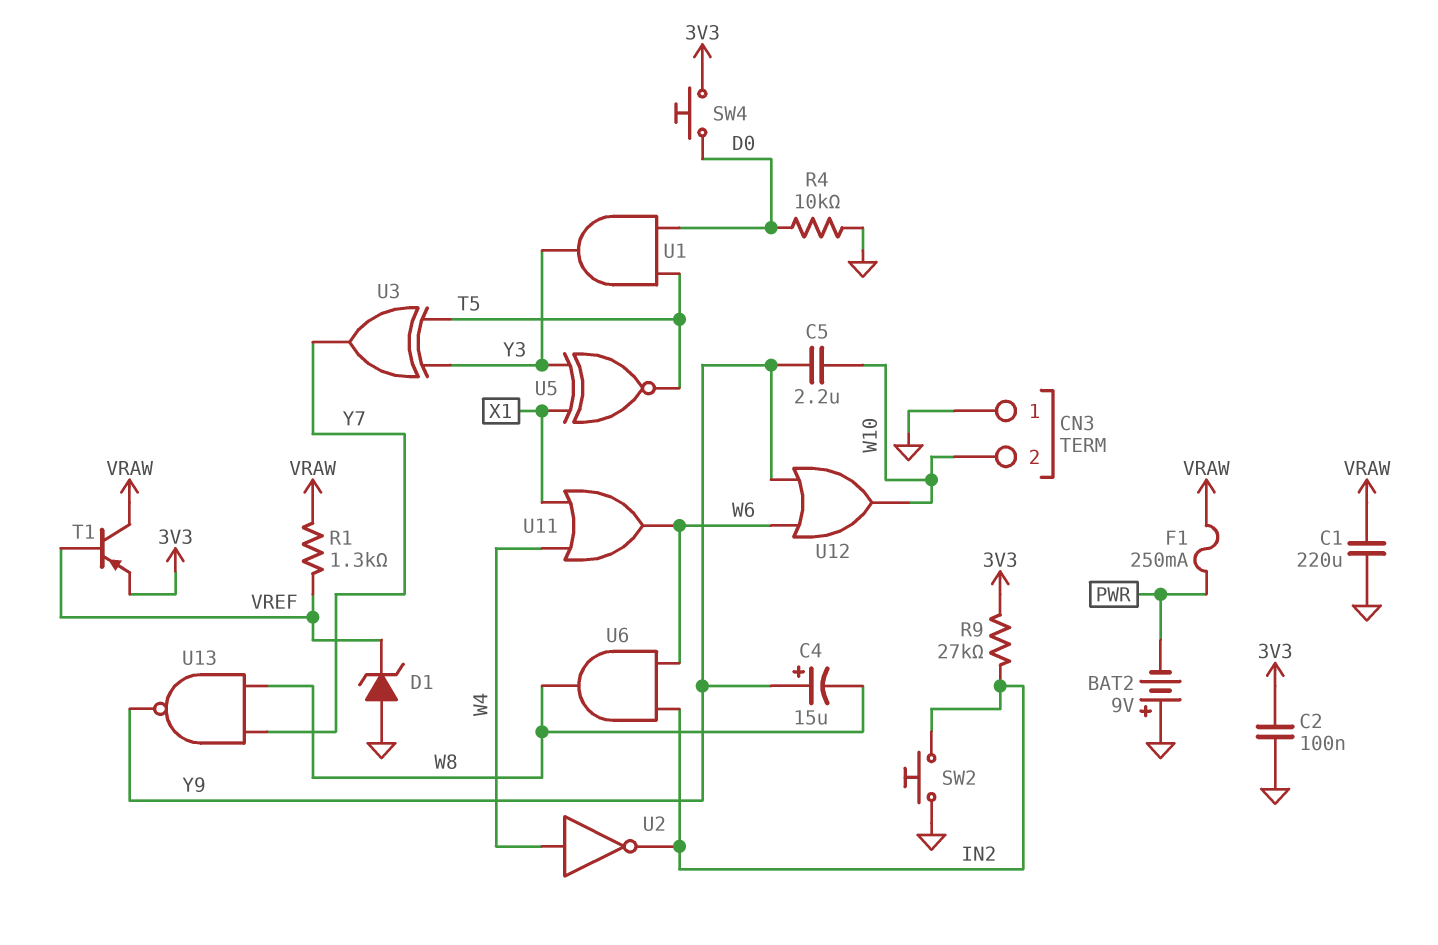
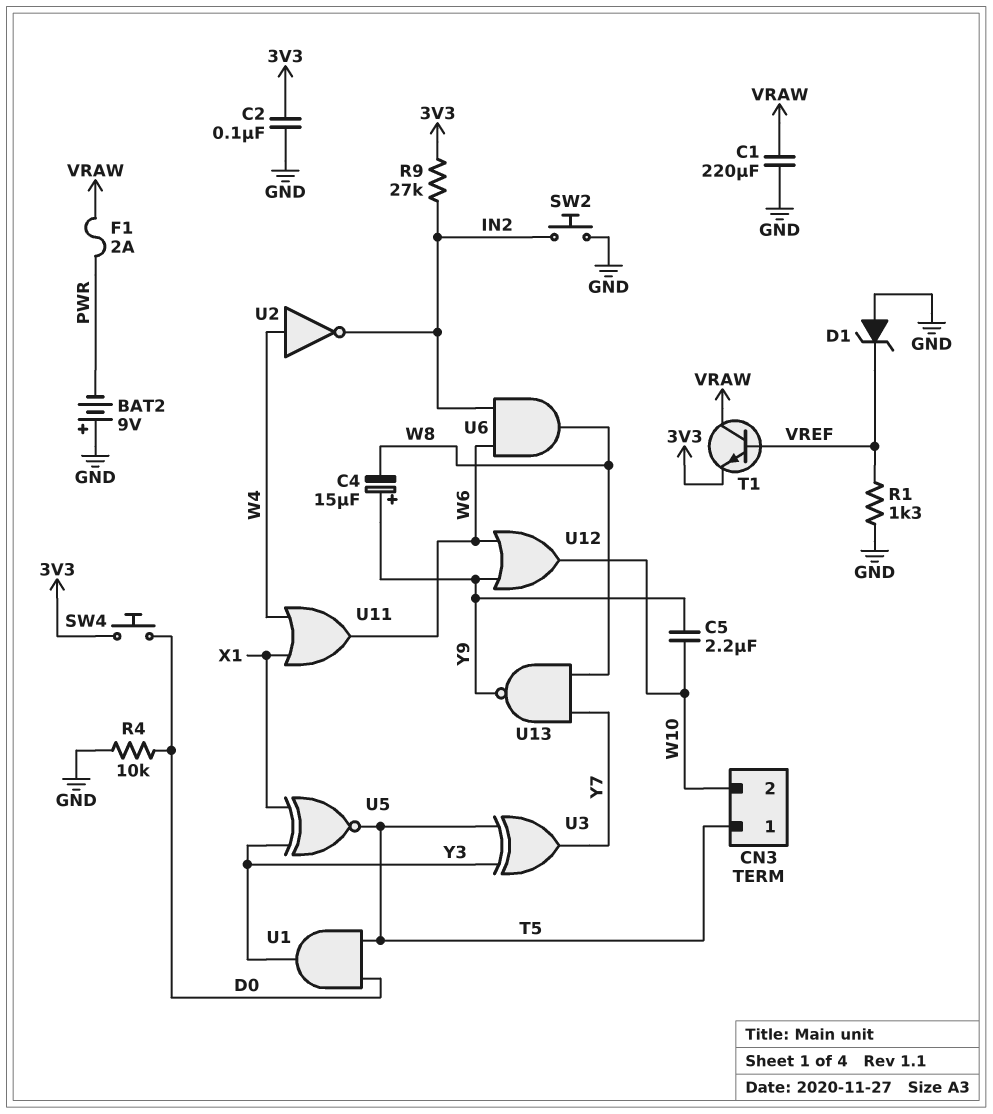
CN3 pin 1: GND -> T5
F1: 250mA (PWR, VRAW) -> 2A (PWR, VRAW)
R1: 1.3k (VRAW, VREF) -> 1.3k (GND, VREF)
T1: PNP (B VREF, C VRAW, E 3V3) -> NPN (B VREF, C VRAW, E 3V3)

